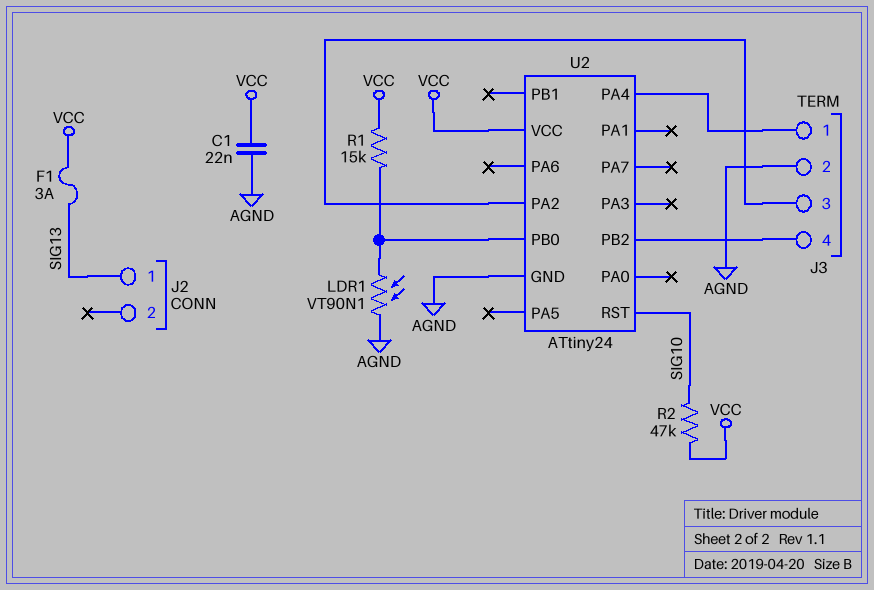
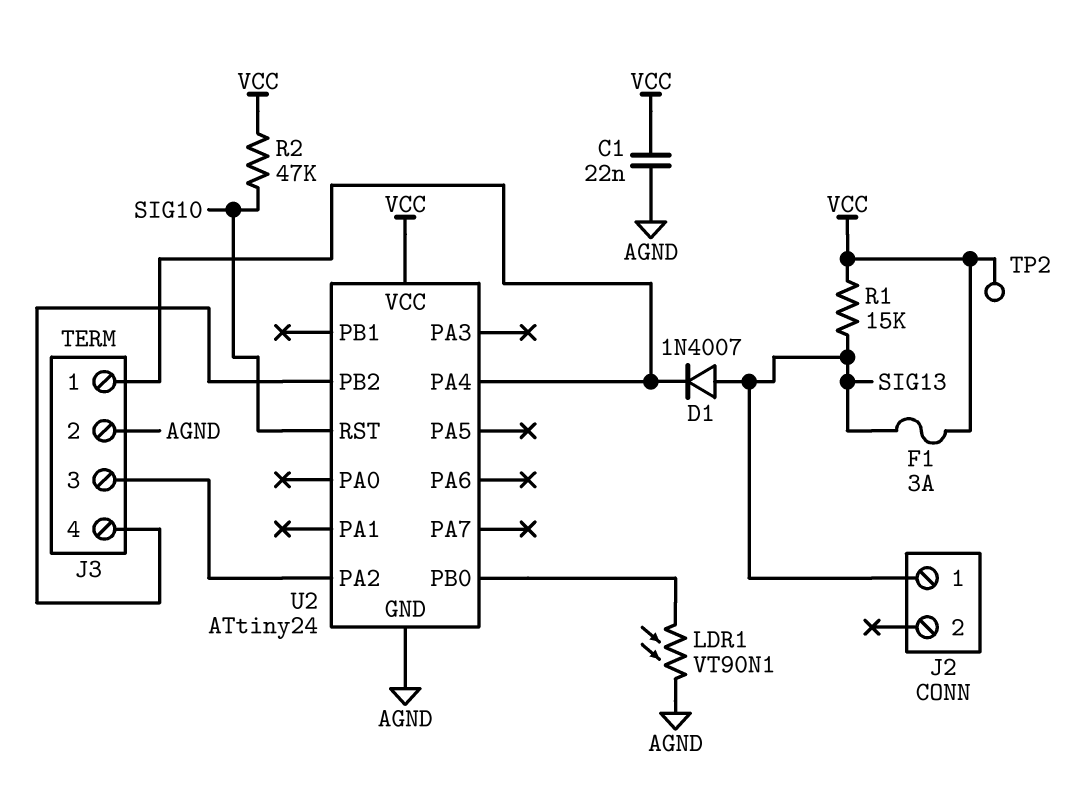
D1: none -> diode 1N4007 (A SIG13, K J3/1)
R1: 15k (U2/PB0, VCC) -> 15k (SIG13, VCC)
TP2: none -> test point (VCC)

